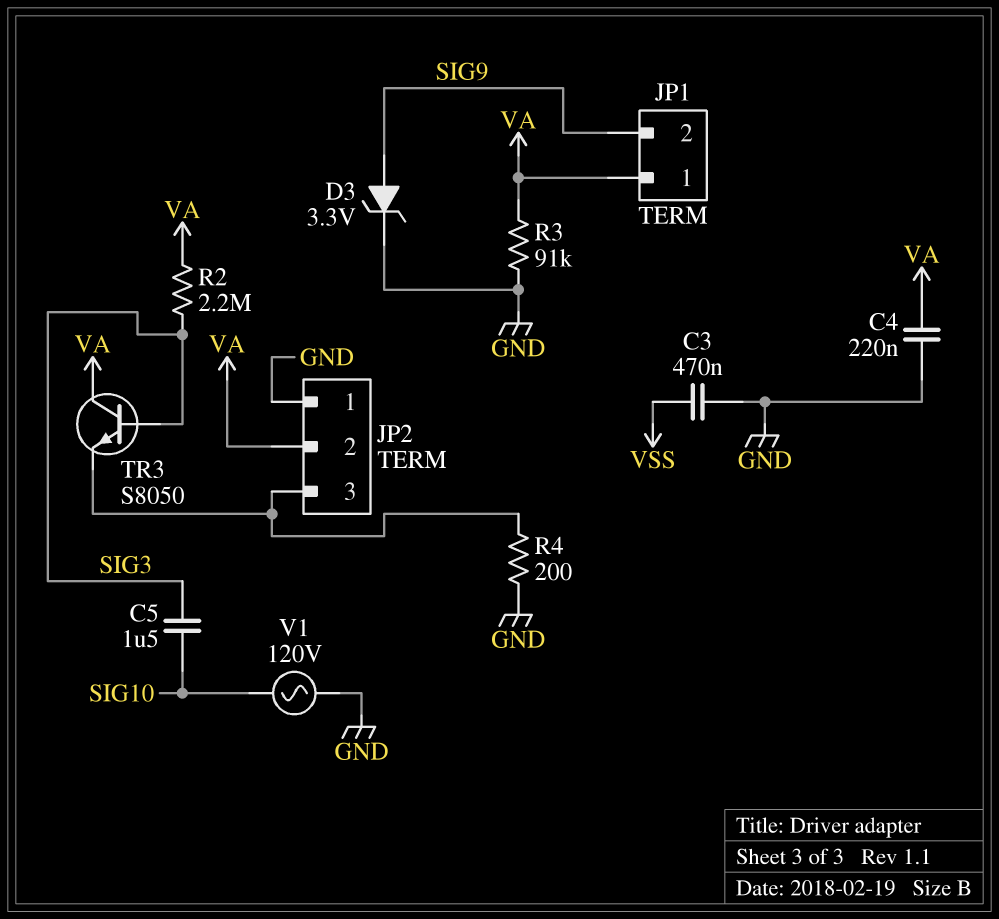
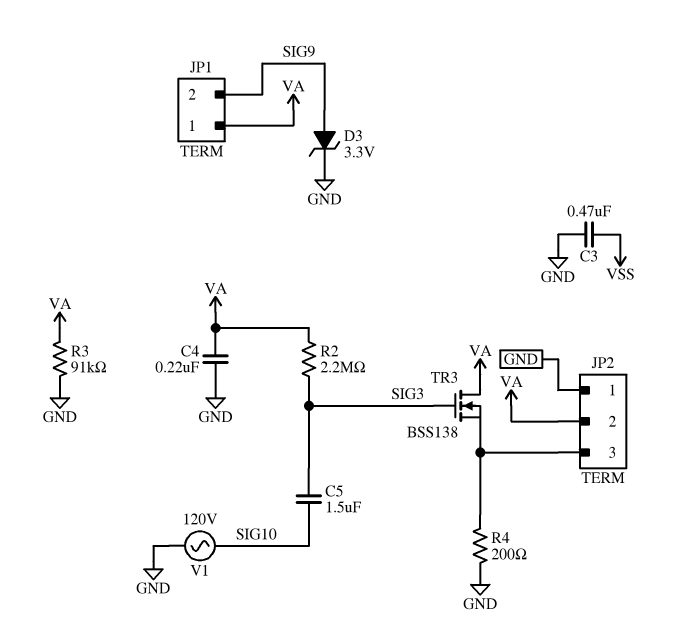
TR3: NPN S8050 (B SIG3, C VA, E JP2/3) -> NMOS BSS138 (G SIG3, D VA, S JP2/3)

